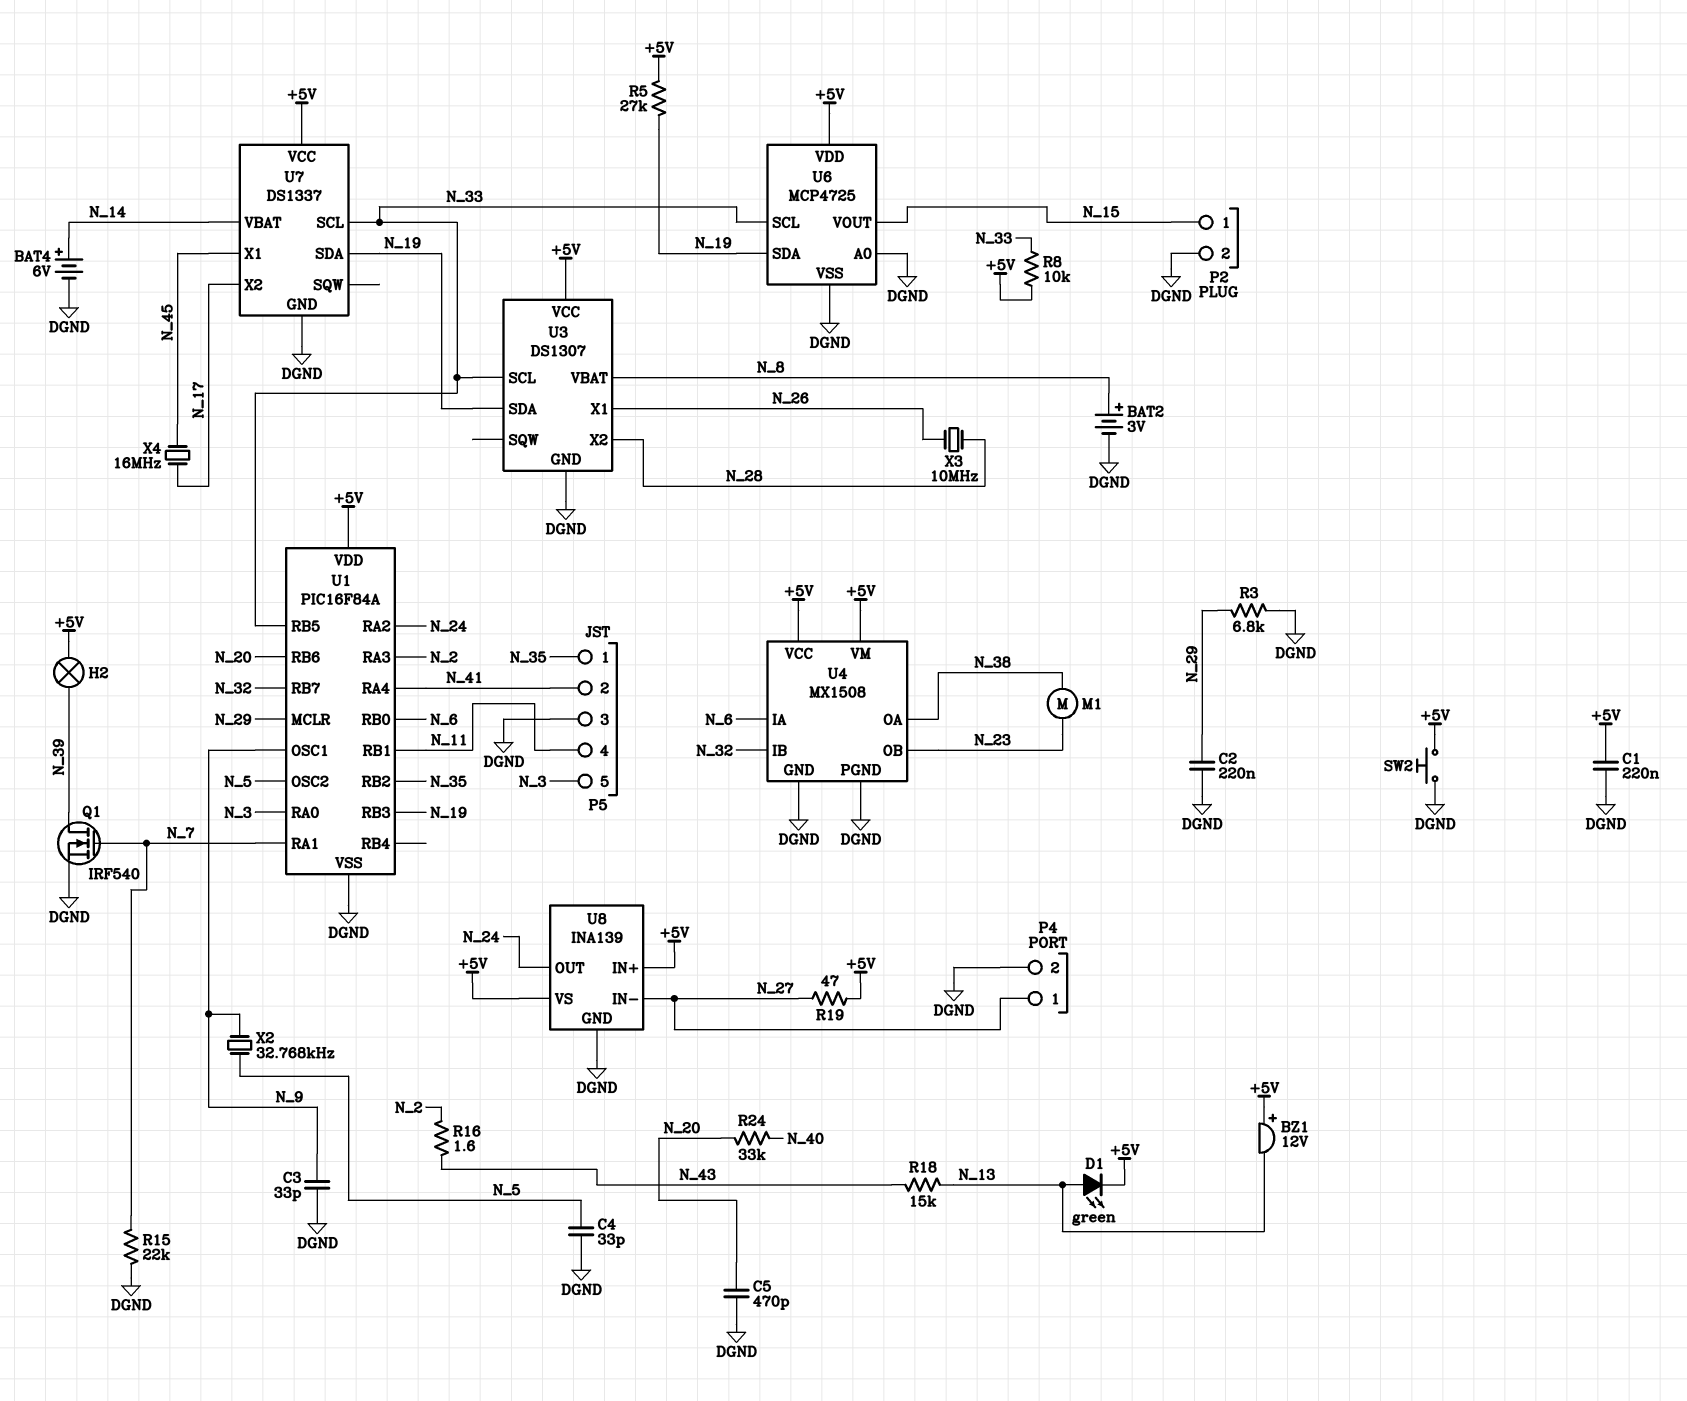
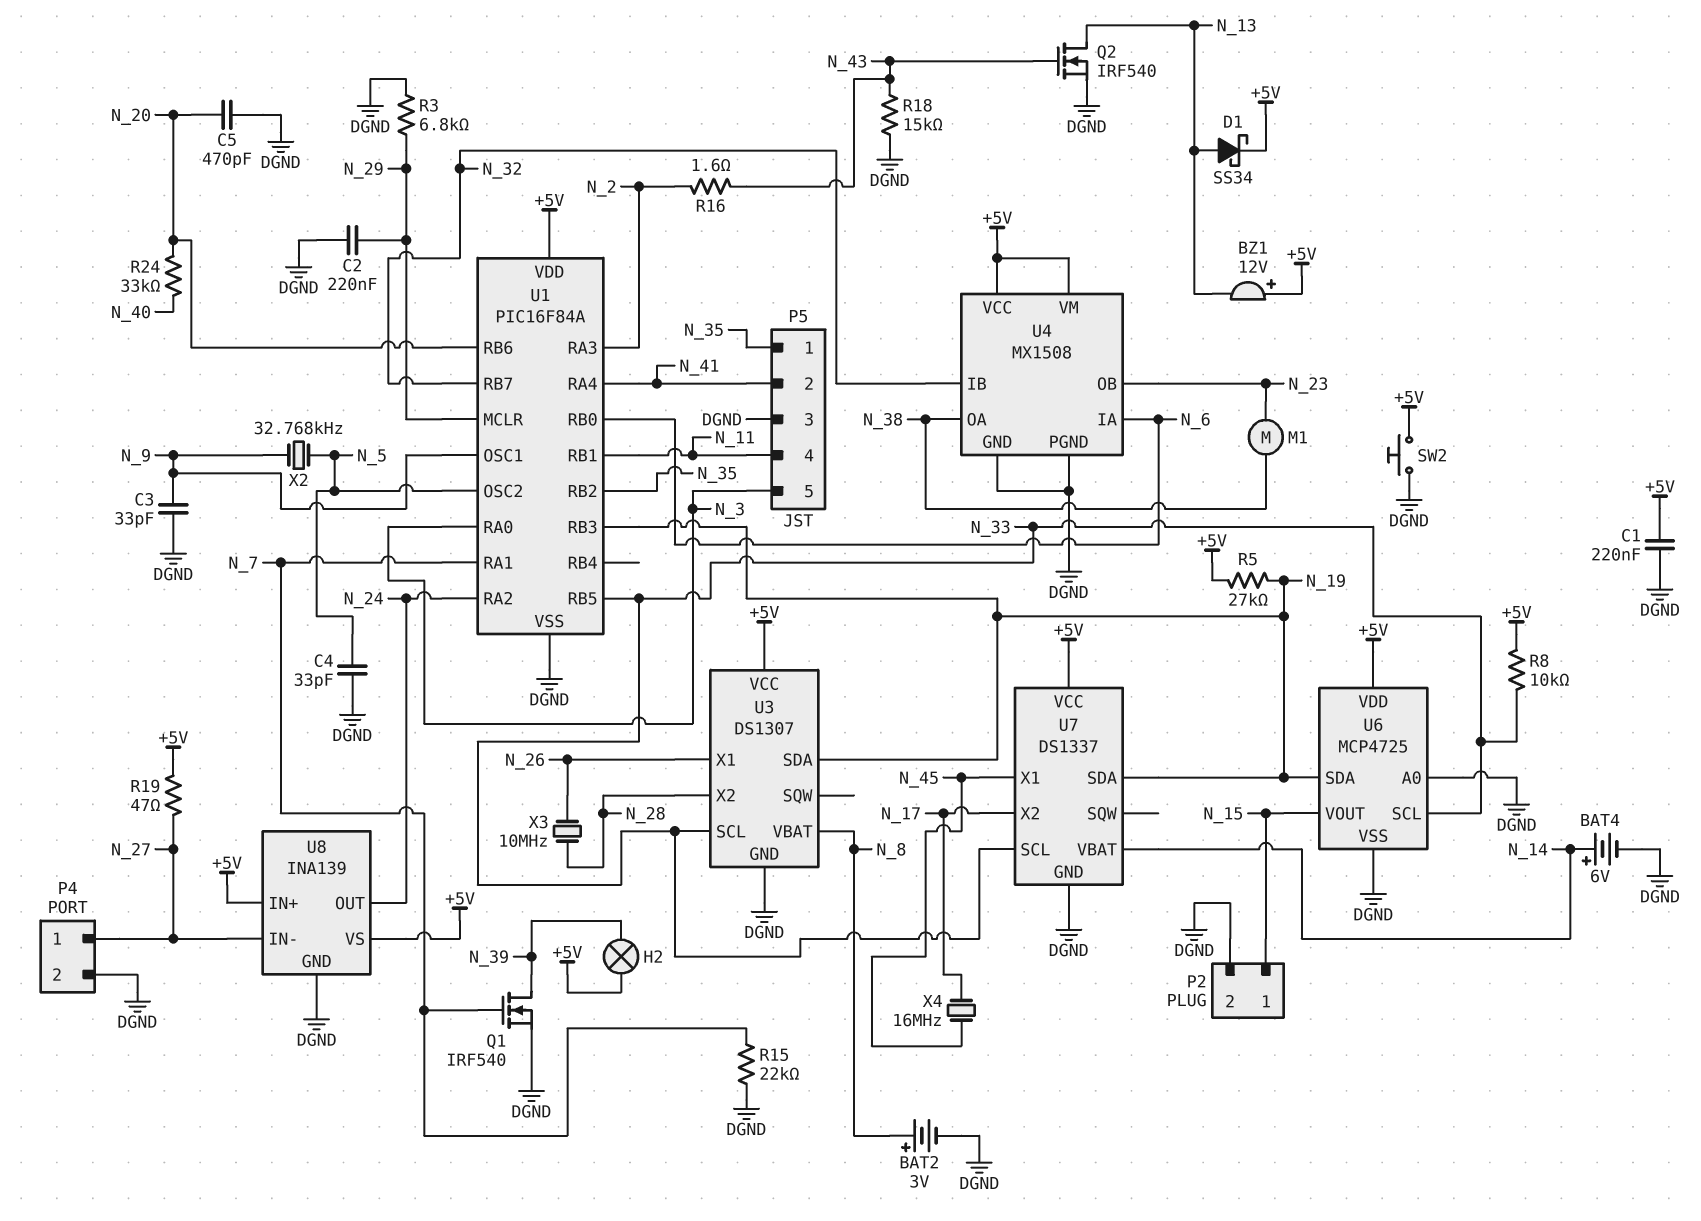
D1: LED green (A N_13, K +5V) -> schottky SS34 (A N_13, K +5V)
Q2: none -> NMOS IRF540 (G N_43, D N_13, S DGND)
R18: 15k (N_13, N_43) -> 15k (DGND, N_43)

